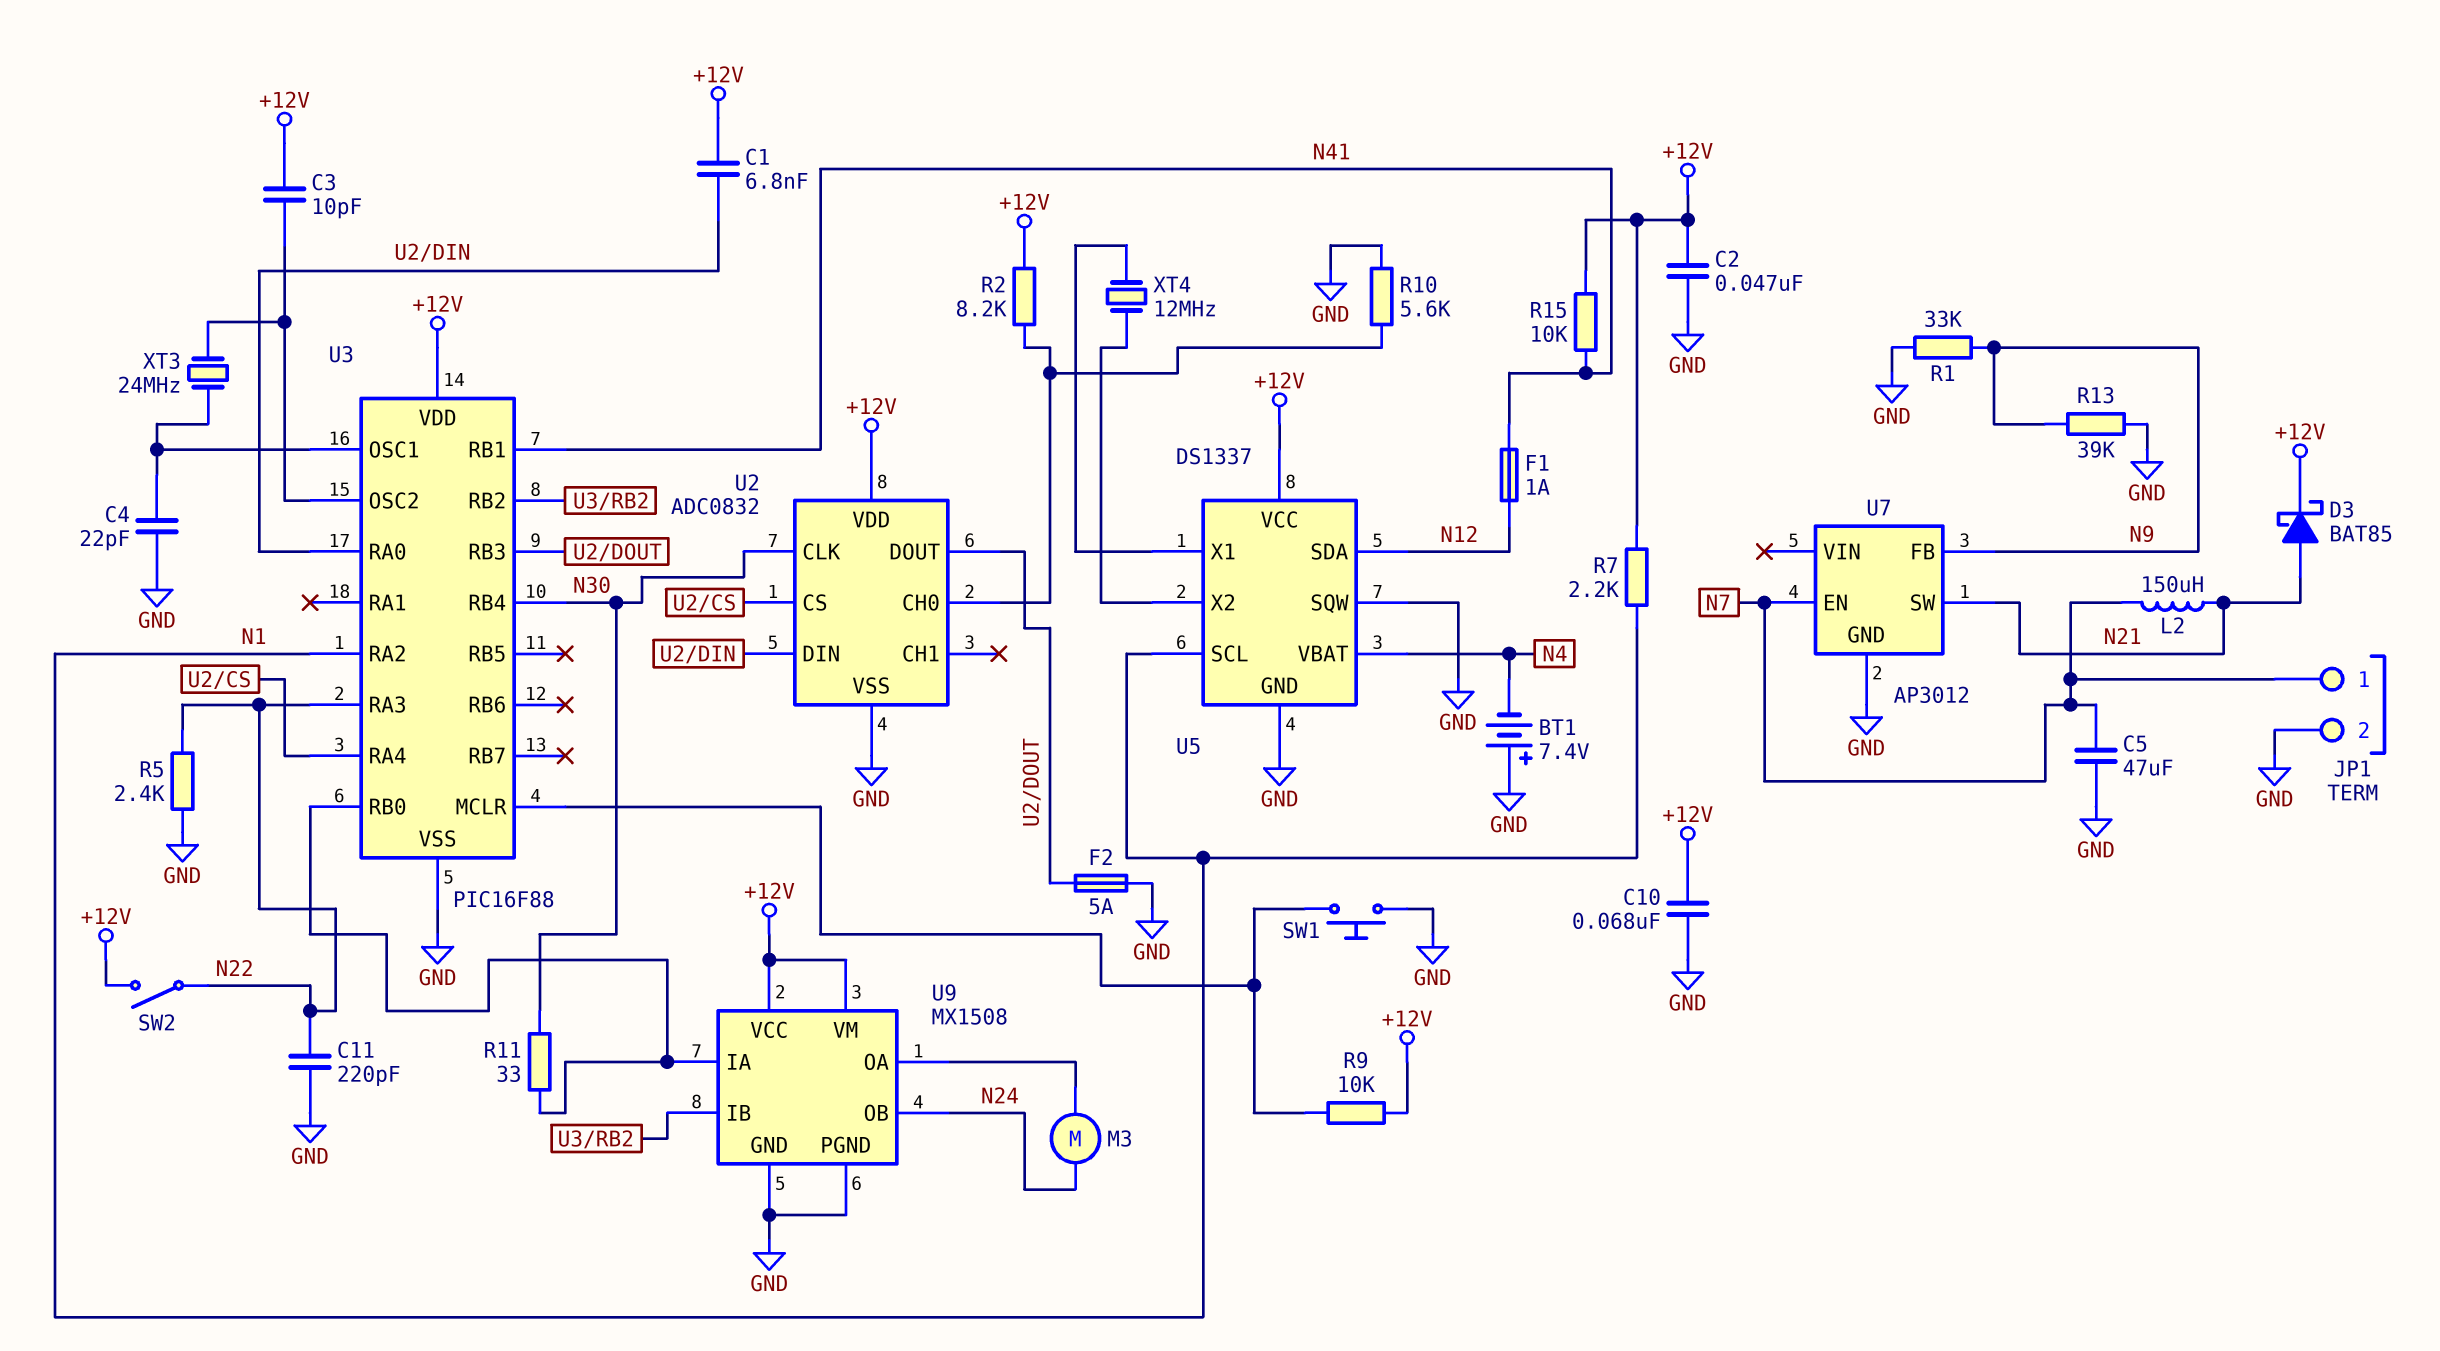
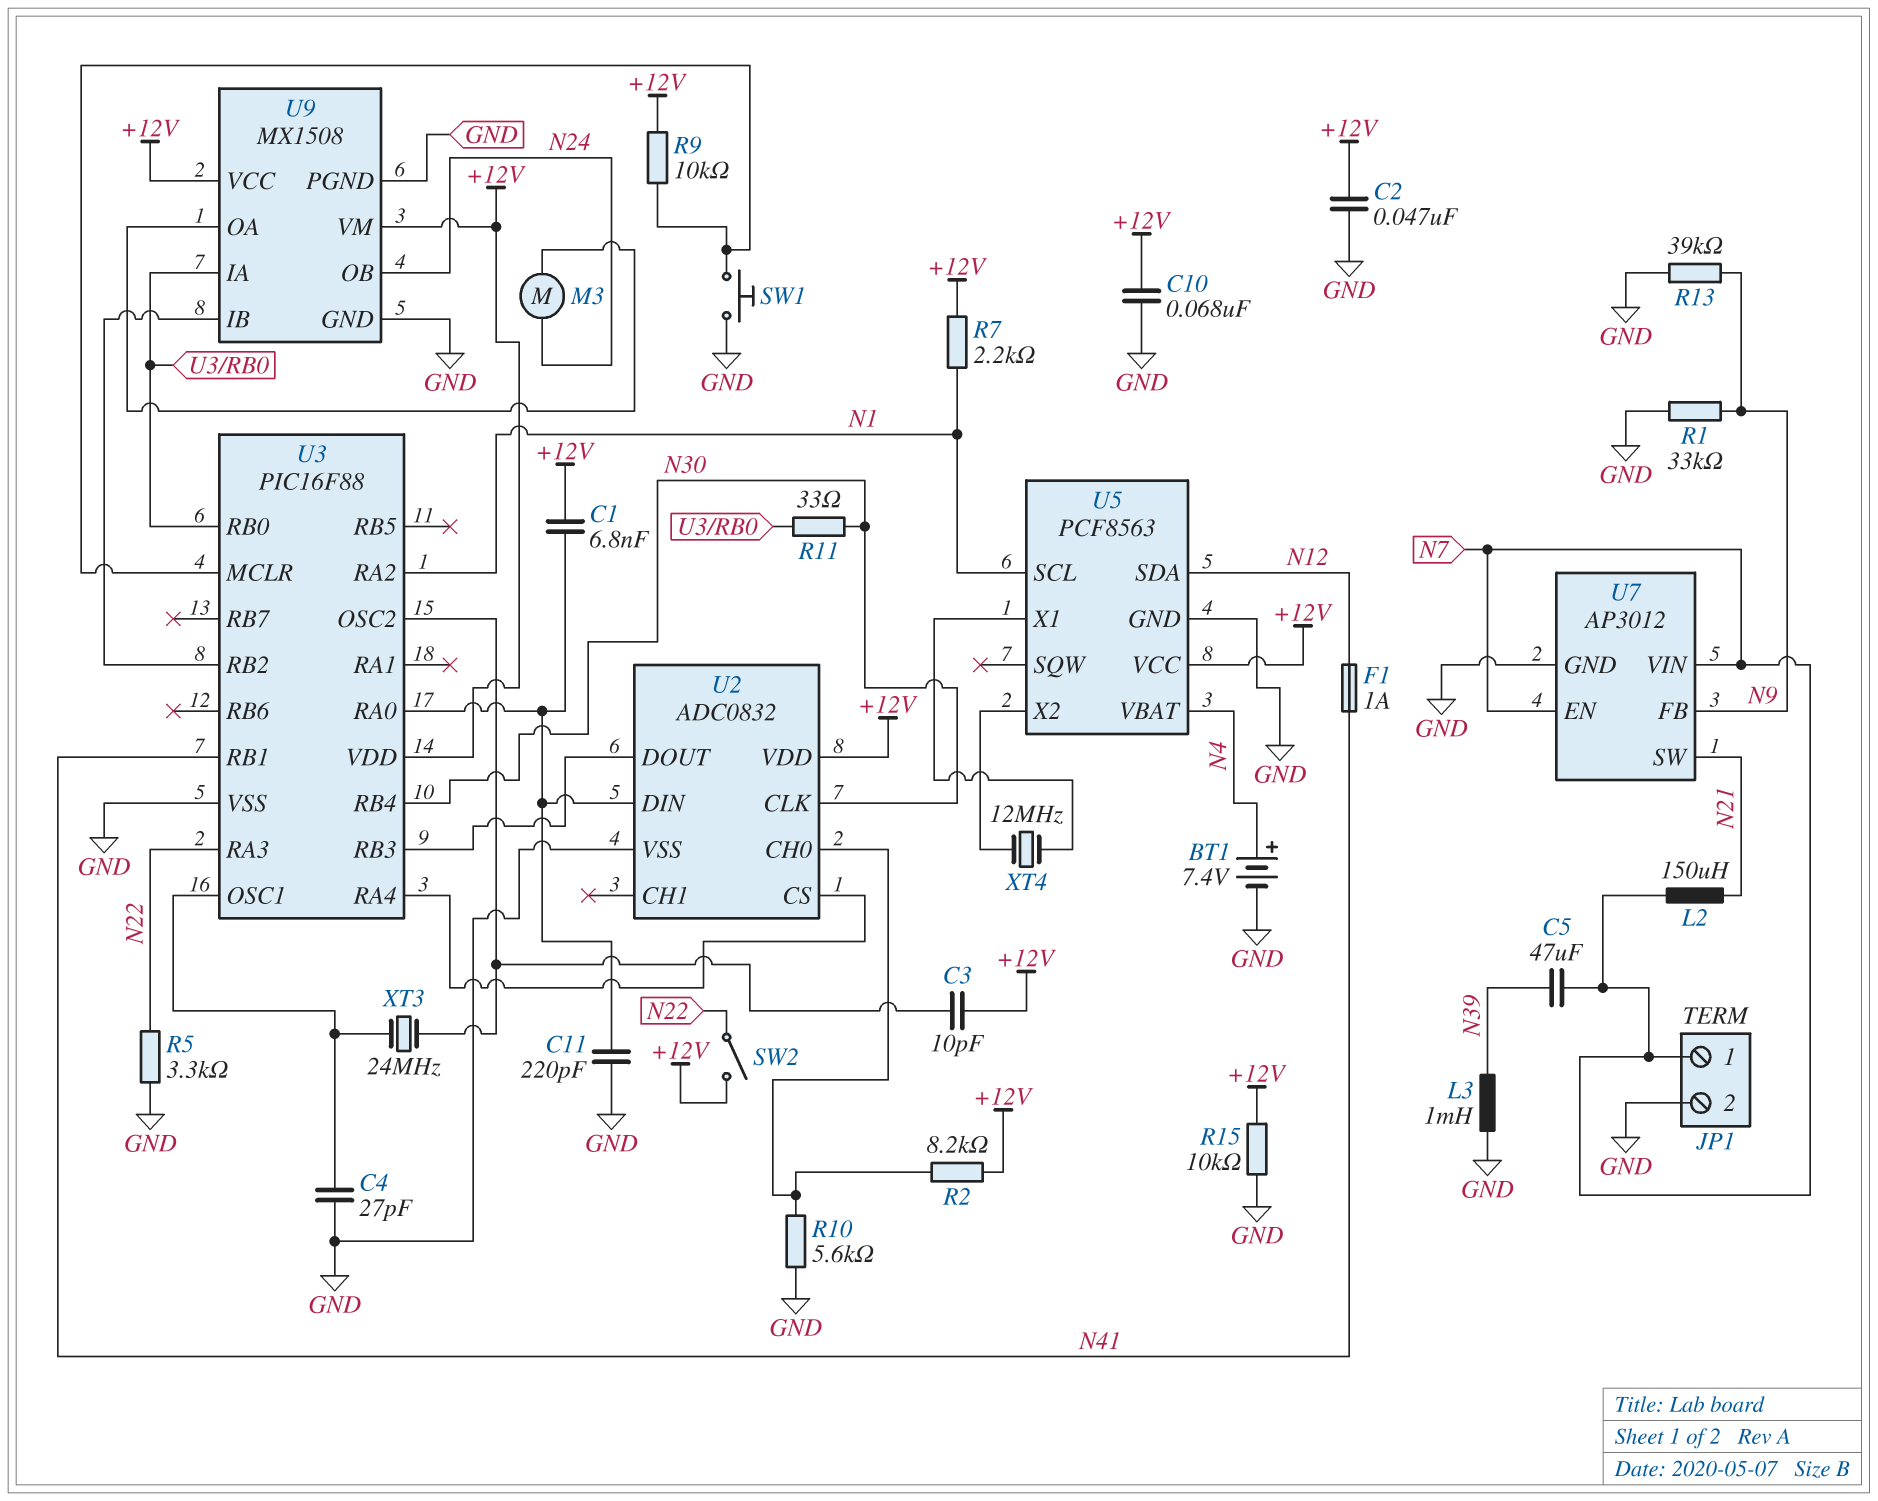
BT1: 7.4V (plus GND, minus N4) -> 7.4V (plus N4, minus GND)
C4: 22pF (GND, U3/OSC1) -> 27pF (GND, U3/OSC1)
C5: 47uF (GND, N7) -> 47uF (N7, N39)
C11: 220pF (GND, N22) -> 220pF (GND, U2/DIN)
D3: schottky BAT85 (A N21, K +12V) -> none
F2: 5A (GND, U2/DOUT) -> none
L3: none -> 1mH (GND, N39)
R5: 2.4k (GND, N22) -> 3.3k (GND, N22)
R15: 10k (+12V, N41) -> 10k (+12V, GND)
U5: DS1337 -> PCF8563
U5 pin SQW: GND -> none
U7 pin VIN: none -> N7

